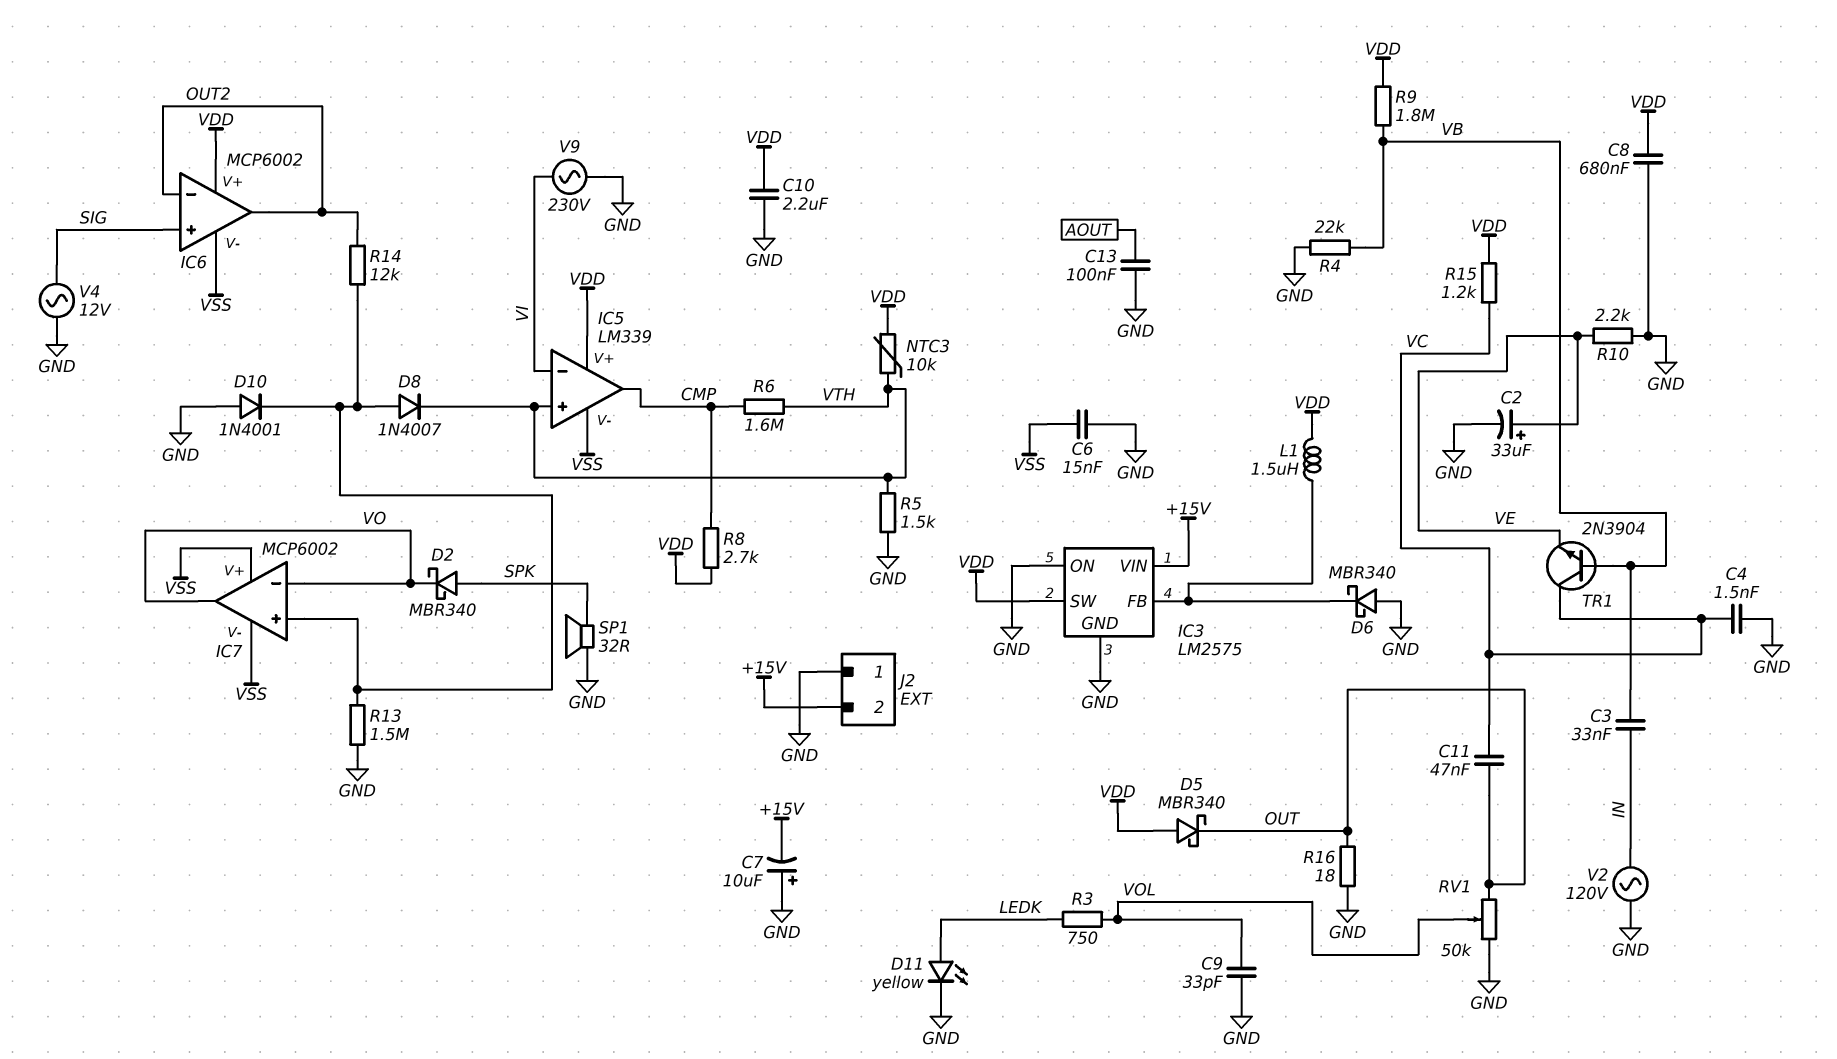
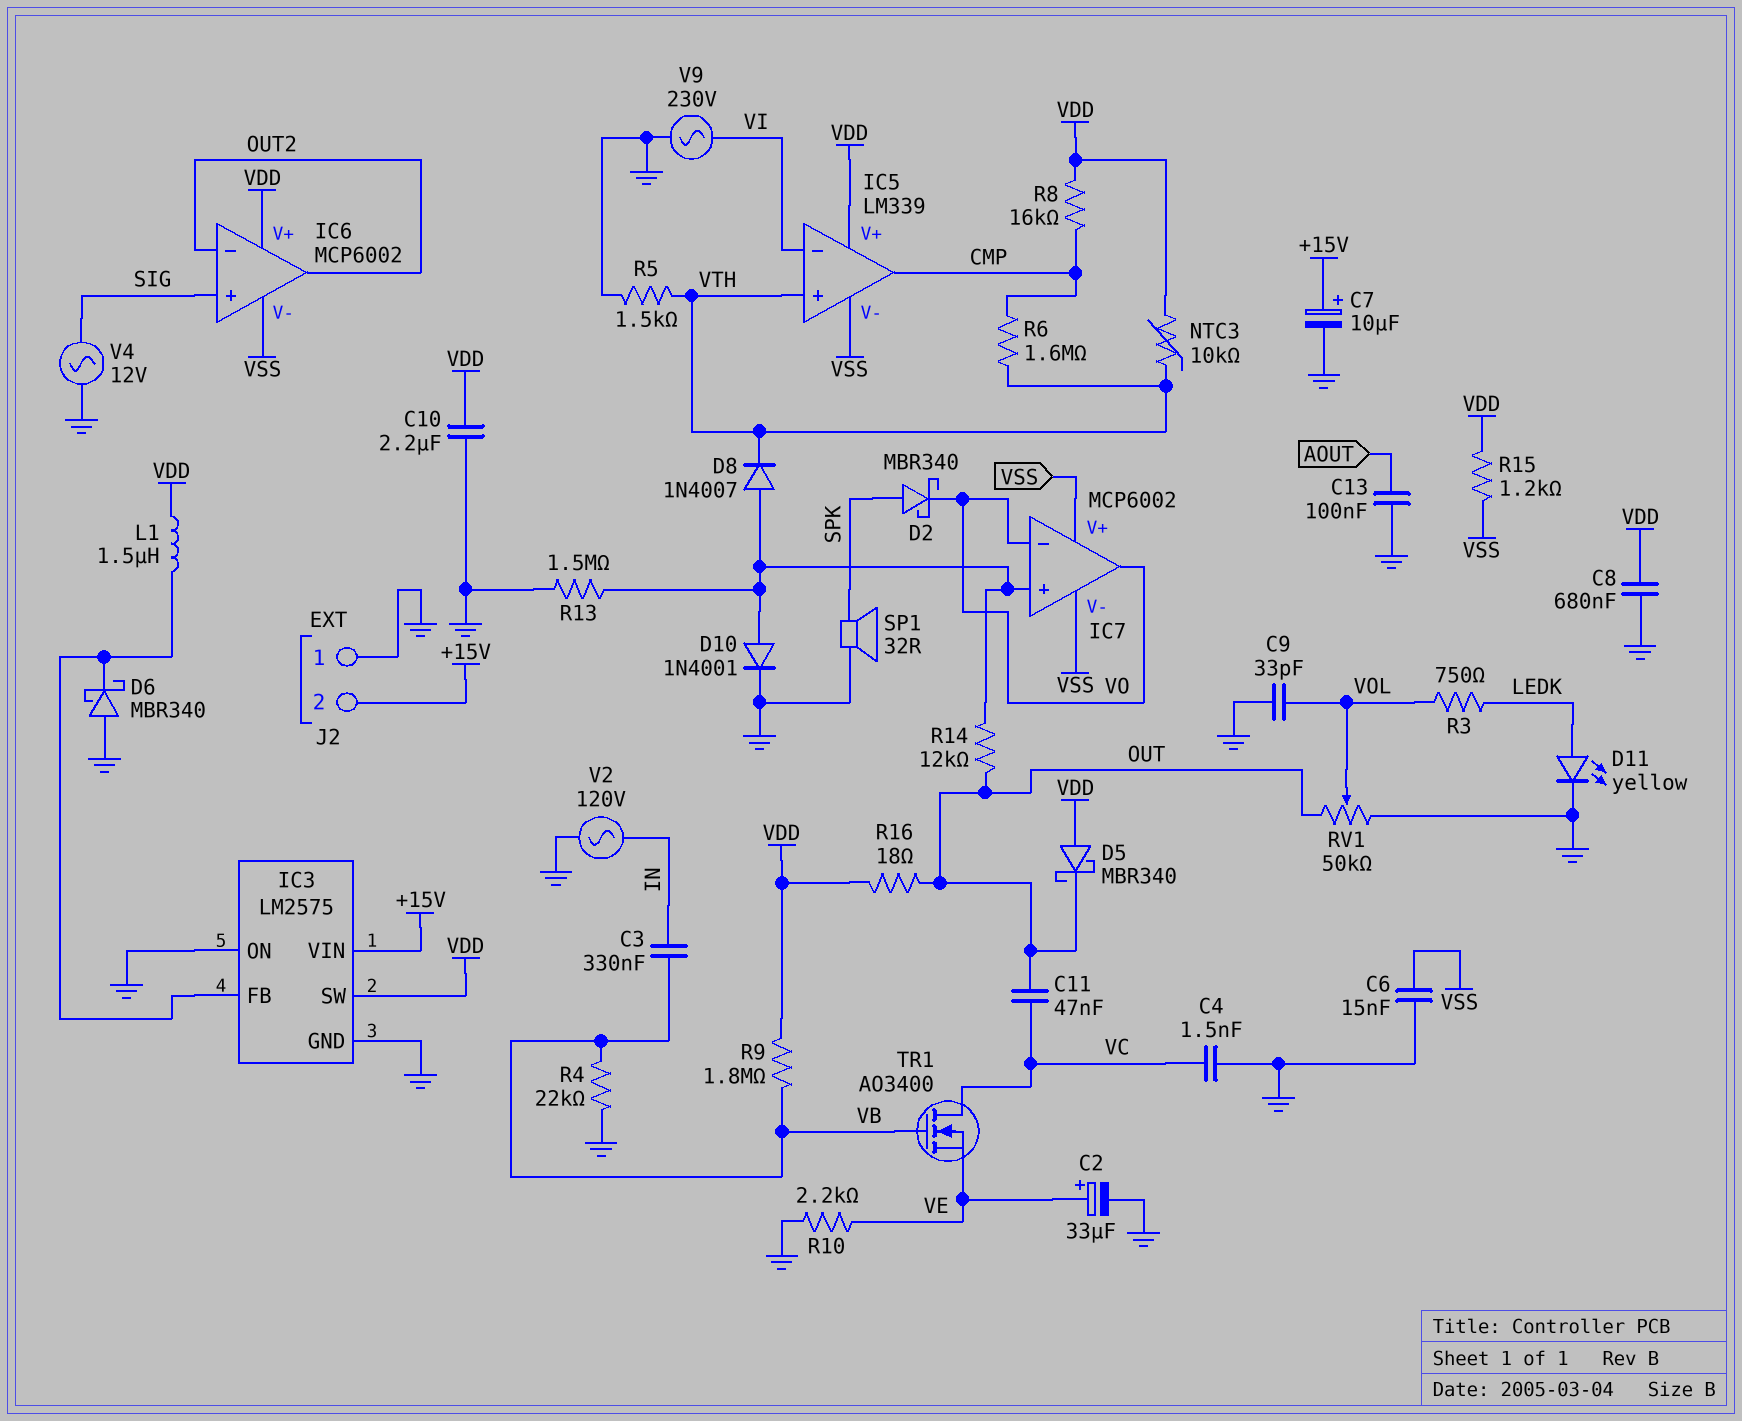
C3: 33nF (IN, VB) -> 330nF (IN, VB)
C7: 10uF (plus GND, minus +15V) -> 10uF (plus +15V, minus GND)
D10: diode 1N4001 (A GND, K IC7/in+) -> diode 1N4001 (A IC7/in+, K GND)
R8: 2.7k (CMP, VDD) -> 16k (CMP, VDD)
R14: 12k (IC7/in+, OUT2) -> 12k (IC7/in+, OUT)
R15: 1.2k (VC, VDD) -> 1.2k (VDD, VSS)
R16: 18 (GND, OUT) -> 18 (OUT, VDD)
TR1: NPN 2N3904 (B VB, C VC, E VE) -> NMOS AO3400 (G VB, D VC, S VE)

